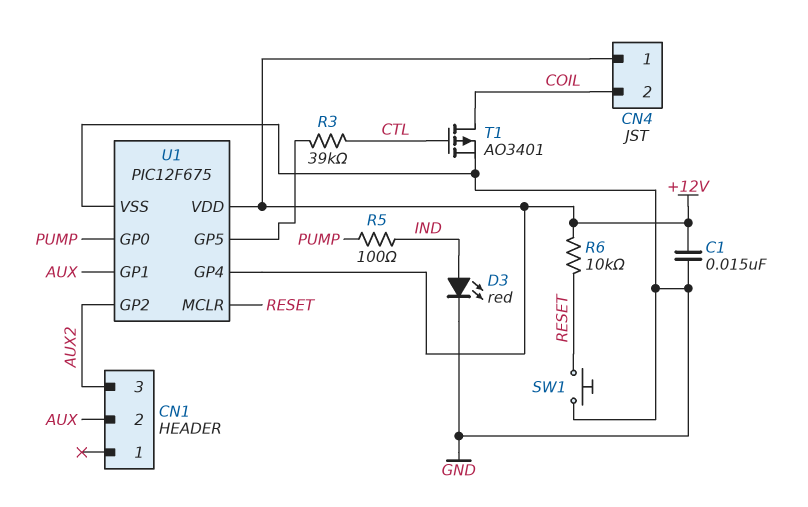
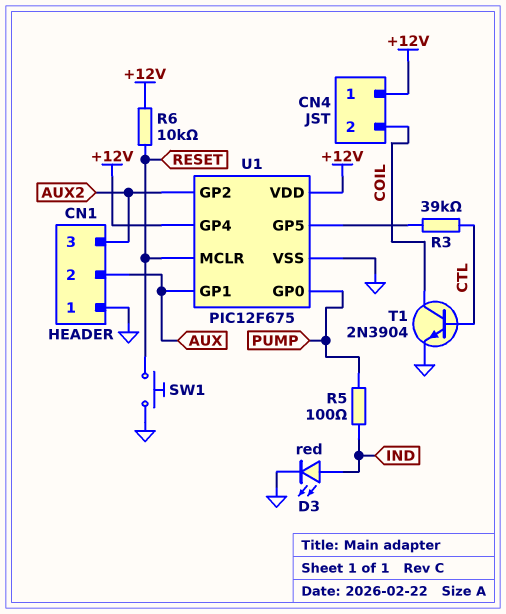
C1: 15nF (+12V, GND) -> none
CN1 pin 1: none -> GND
T1: PMOS AO3401 (G CTL, D COIL, S GND) -> NPN 2N3904 (B CTL, C COIL, E GND)

